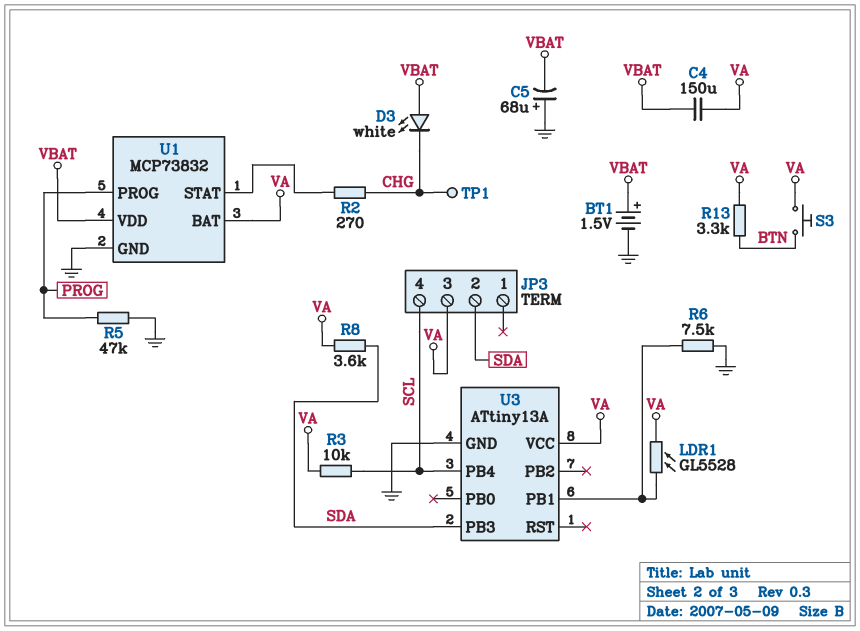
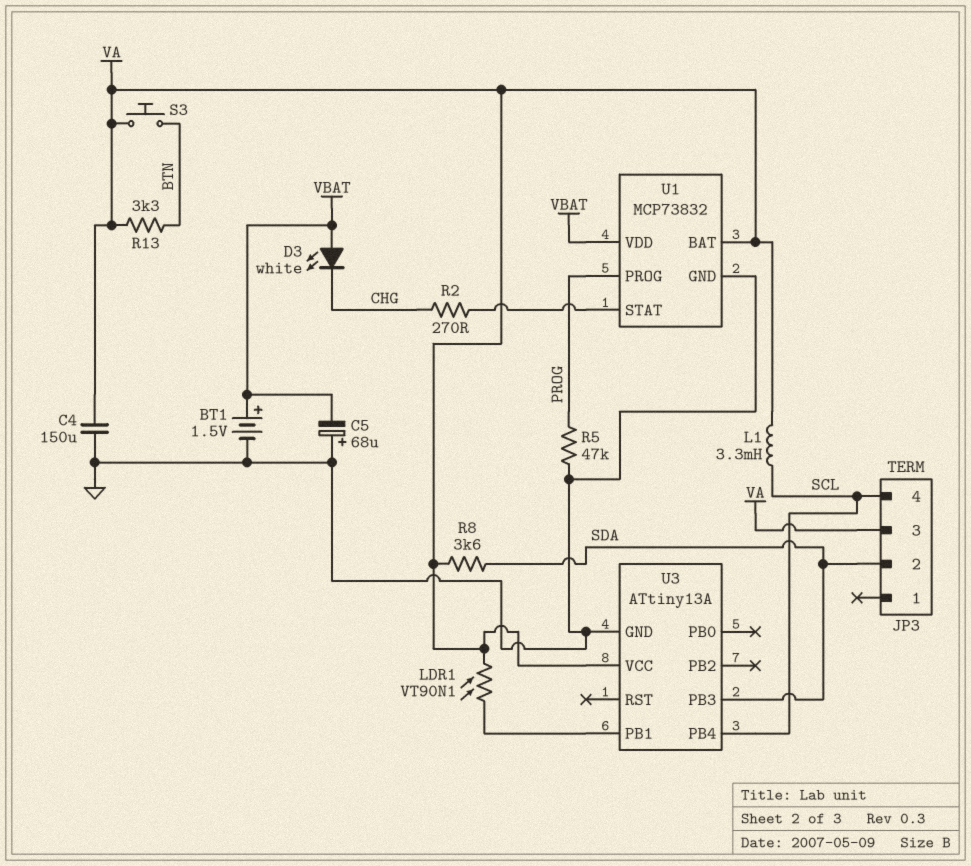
C4: 150uF (VA, VBAT) -> 150uF (GND, VA)
L1: none -> 3.3mH (SCL, VA)
LDR1: GL5528 (U3/PB1, VA) -> VT90N1 (U3/PB1, VA)
R3: 10k (SCL, VA) -> none
R6: 7.5k (GND, U3/PB1) -> none
TP1: test point (CHG) -> none

